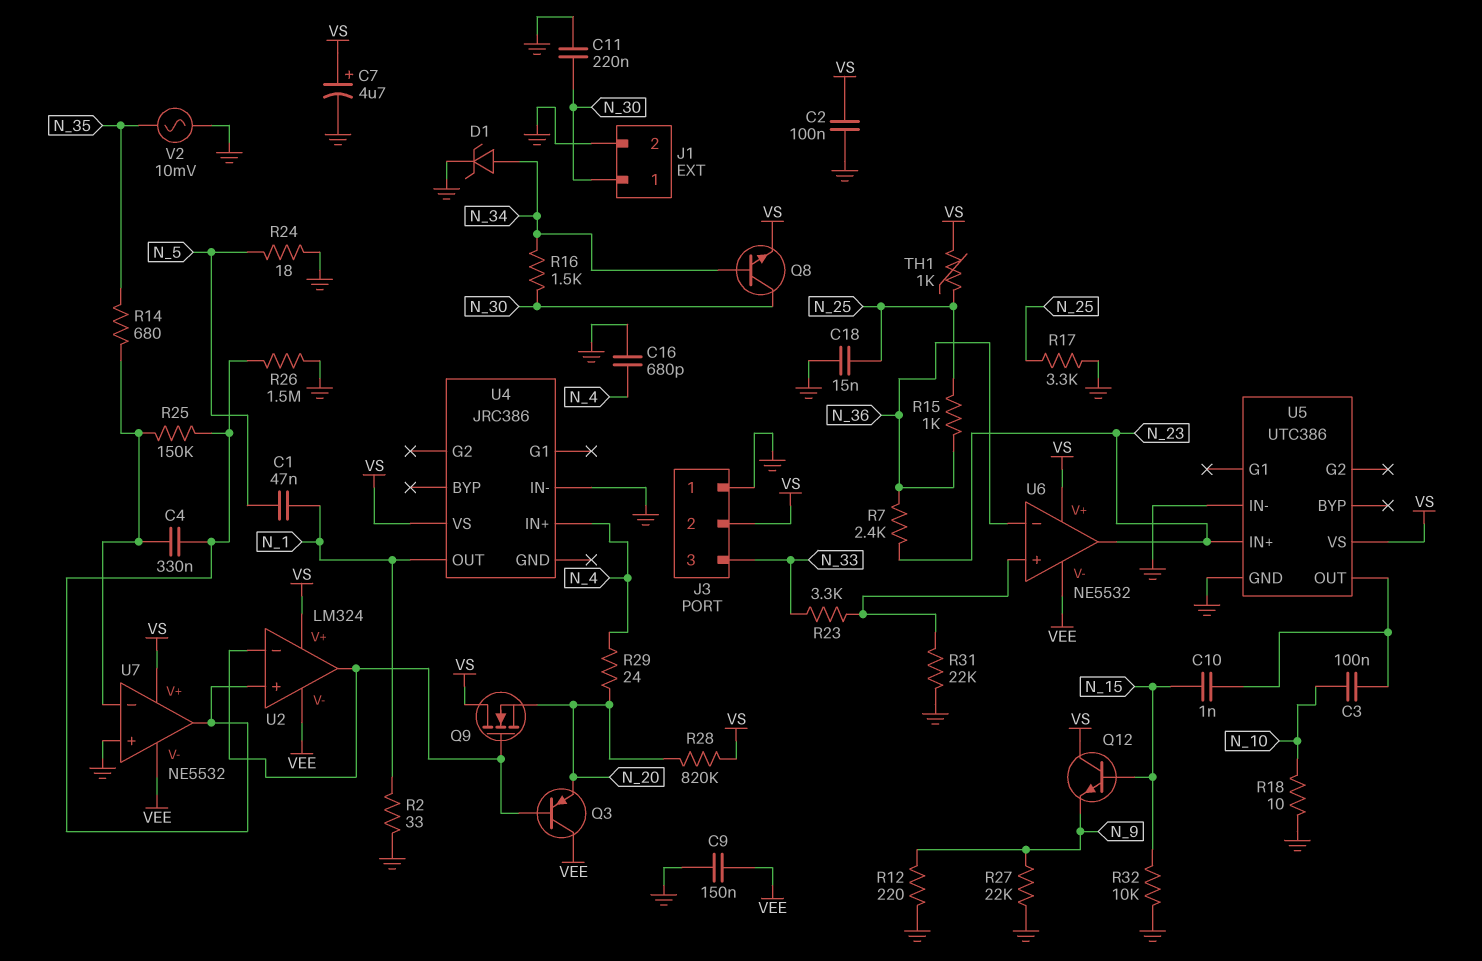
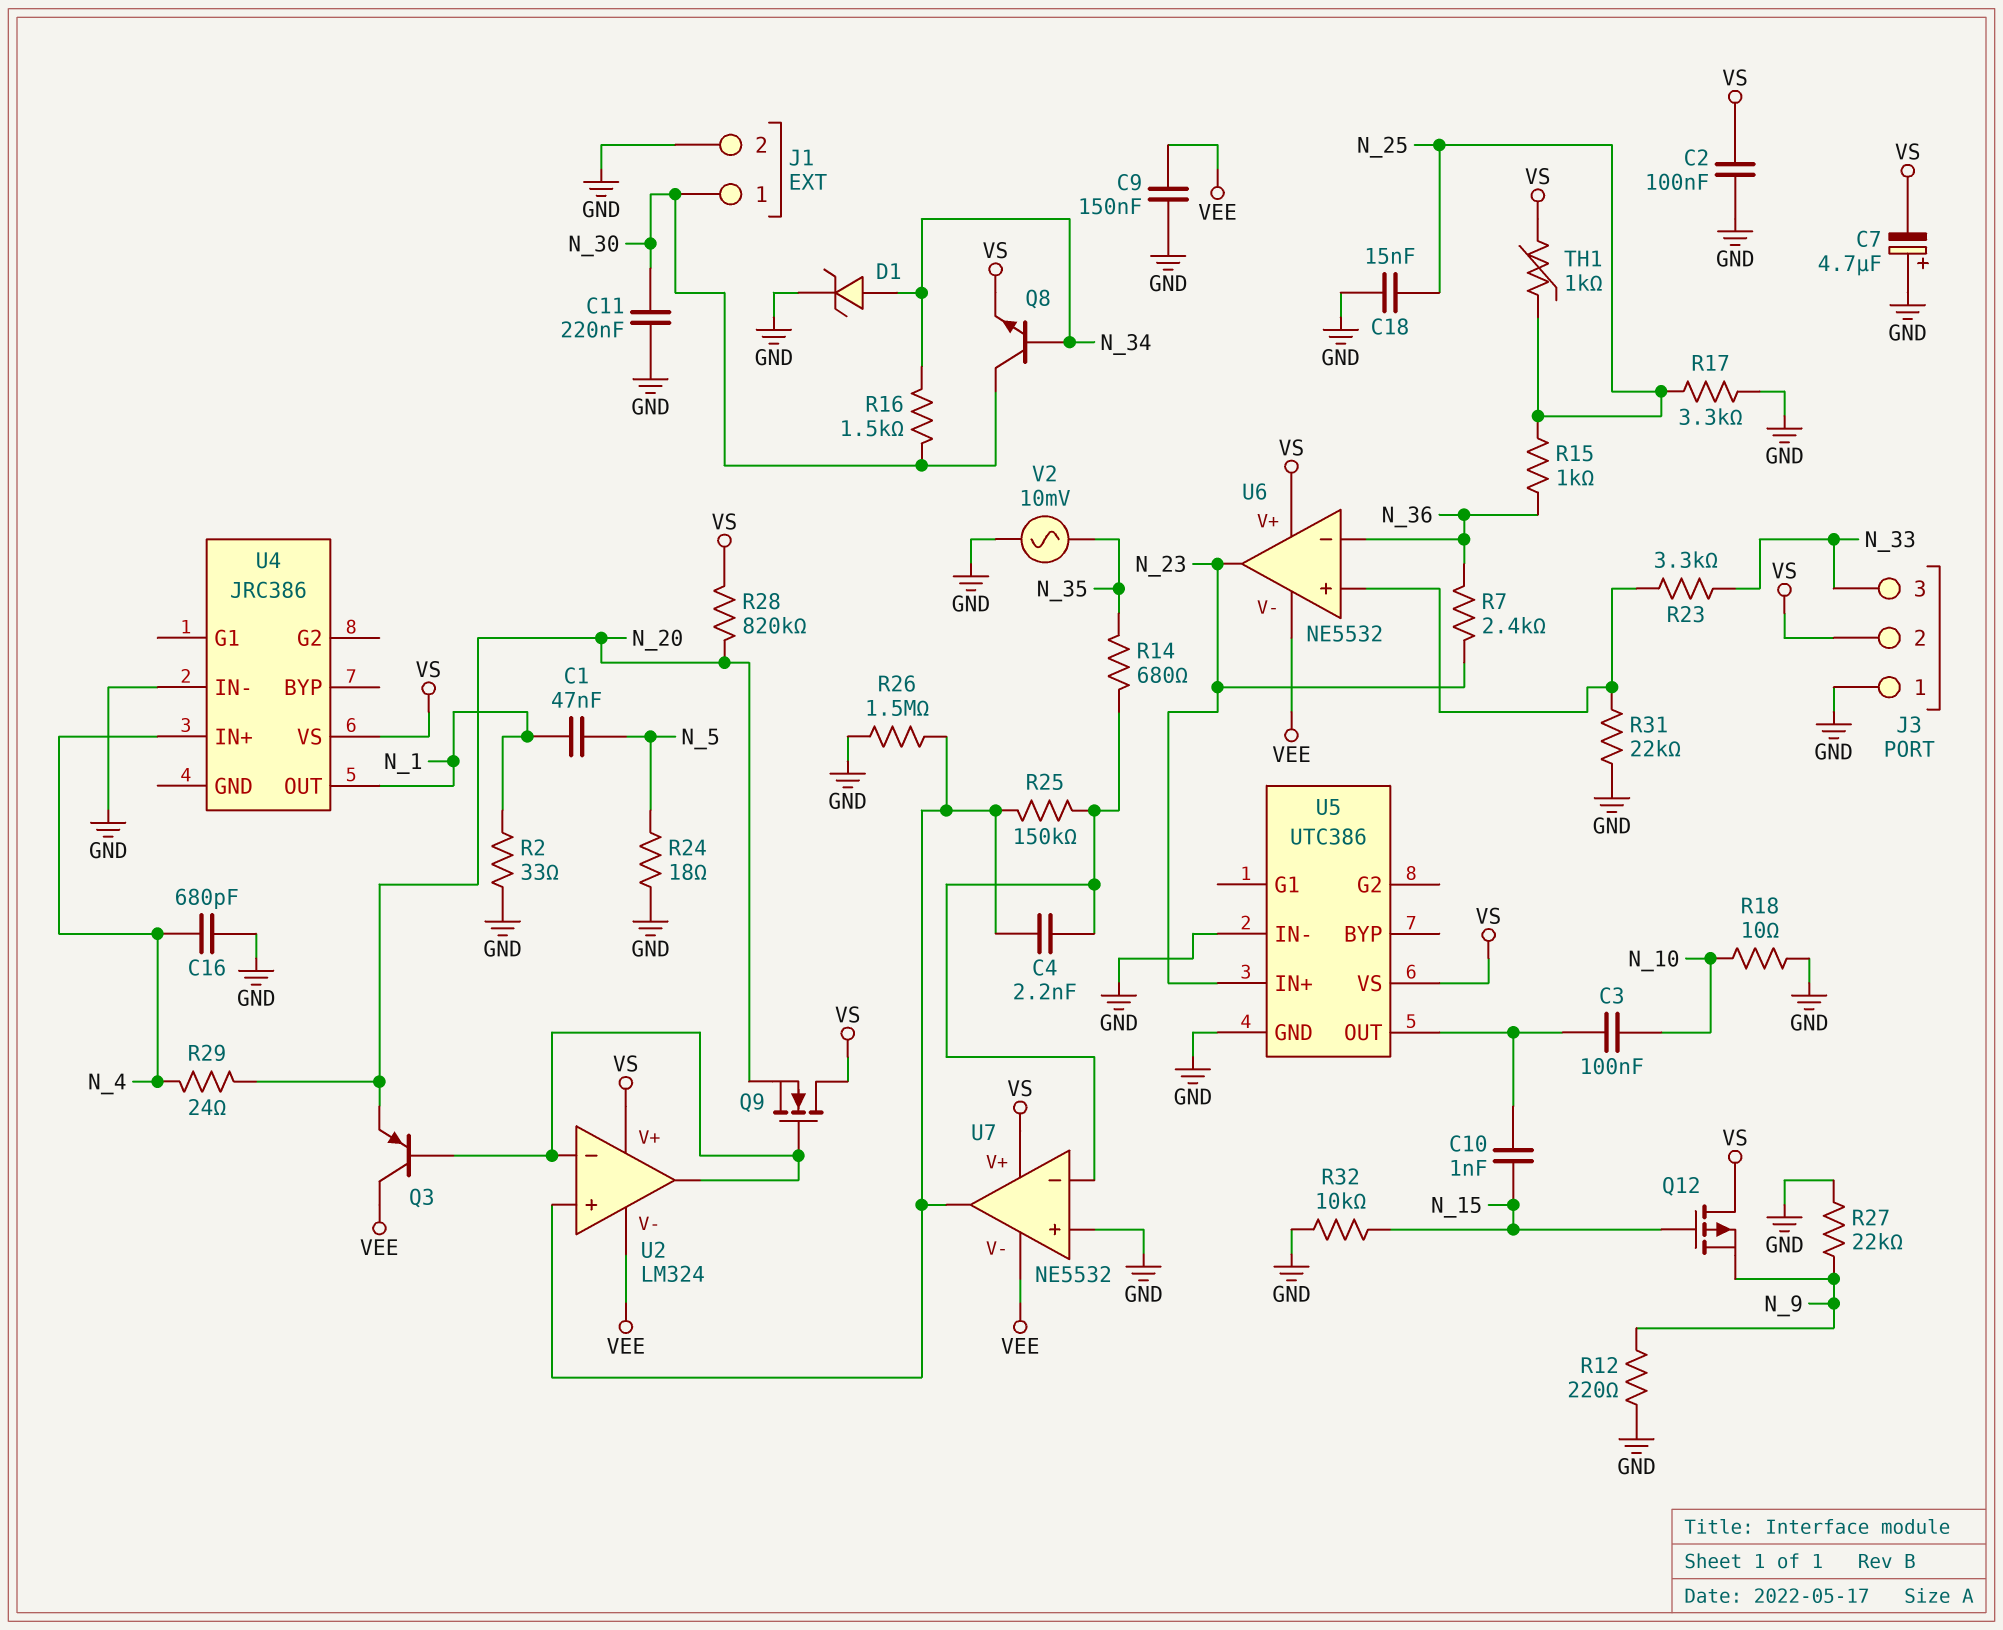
C4: 330nF (U2/in+, U7/in-) -> 2.2nF (U2/in+, U7/in-)
C7: 4.7uF (plus VS, minus GND) -> 4.7uF (plus GND, minus VS)
Q12: NPN (B N_15, C VS, E N_9) -> PMOS (G N_15, D VS, S N_9)

